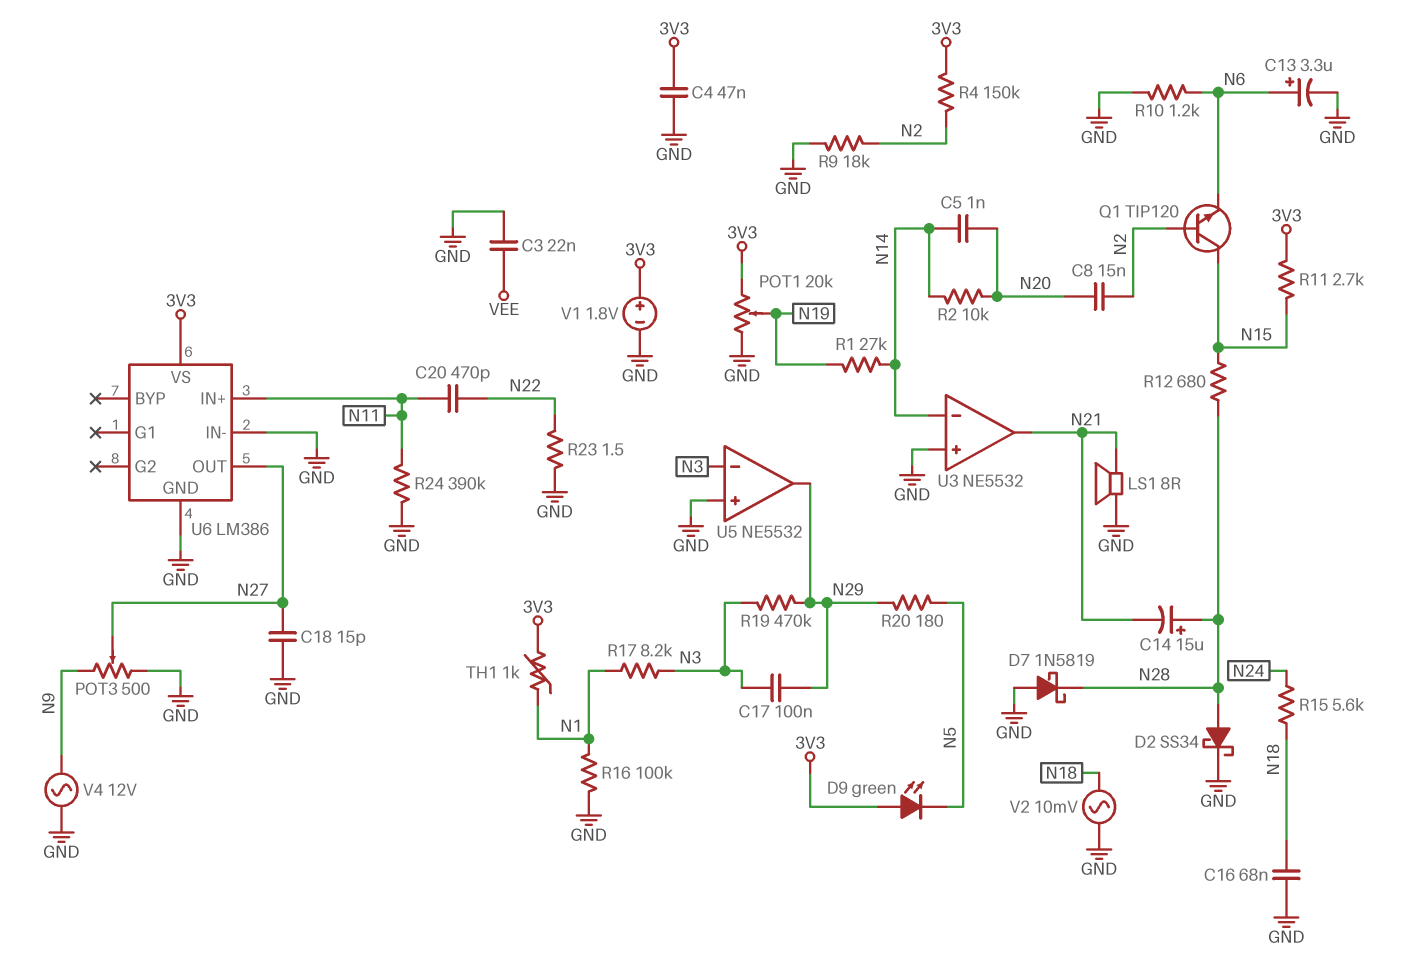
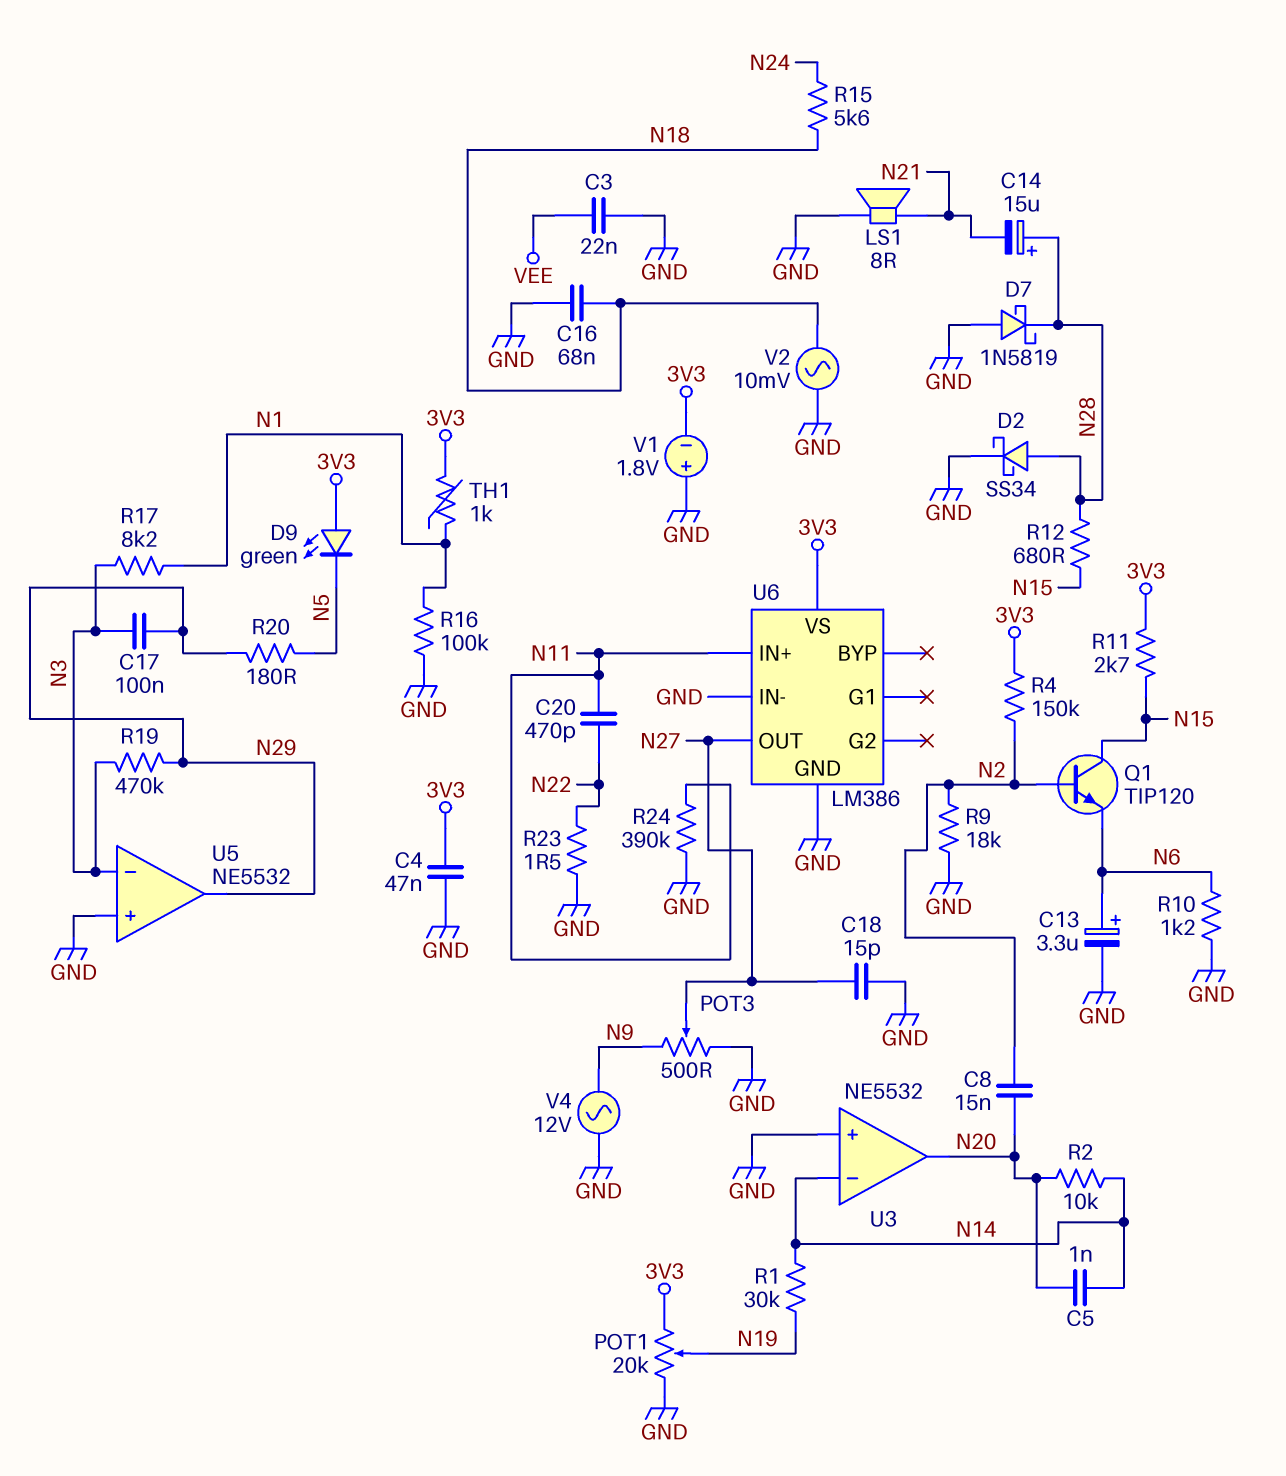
R1: 27k (N14, N19) -> 30k (N14, N19)
U3 pin out: N21 -> N20
V1: 1.8V (plus 3V3, minus GND) -> 1.8V (plus GND, minus 3V3)

